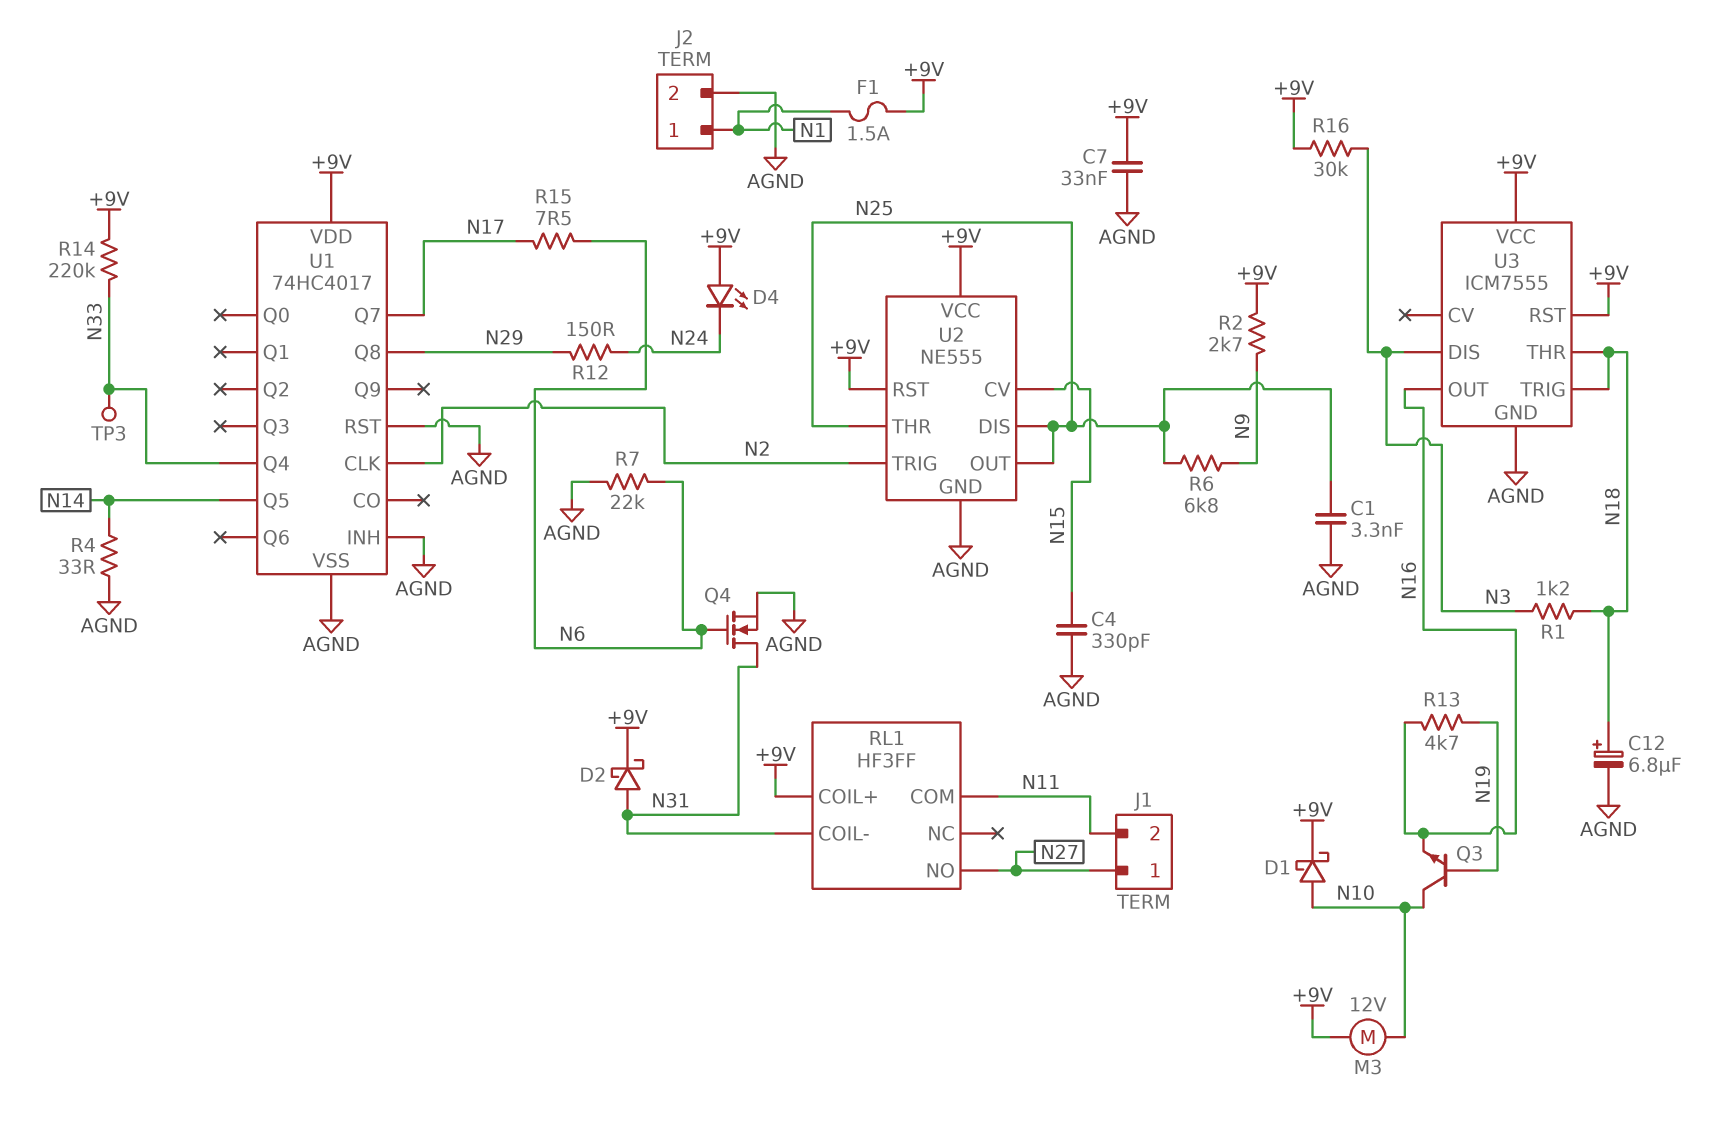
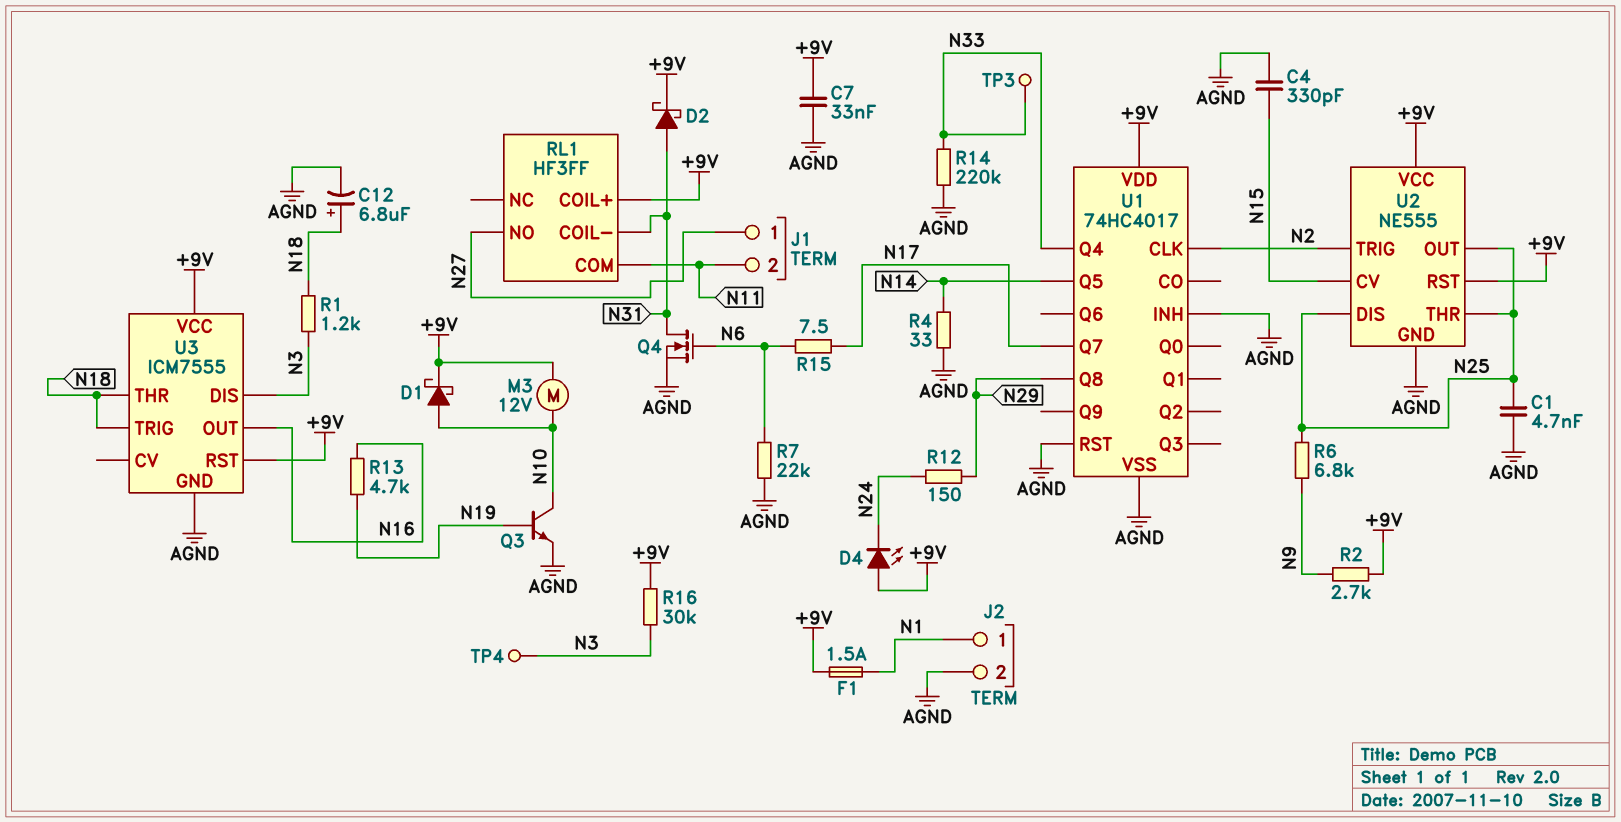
C1: 3.3nF (AGND, N25) -> 4.7nF (AGND, N25)
Q3: NPN (B N19, C N10, E N16) -> NPN (B N19, C N10, E AGND)
R14: 220k (+9V, N33) -> 220k (AGND, N33)
TP4: none -> test point (N3)

